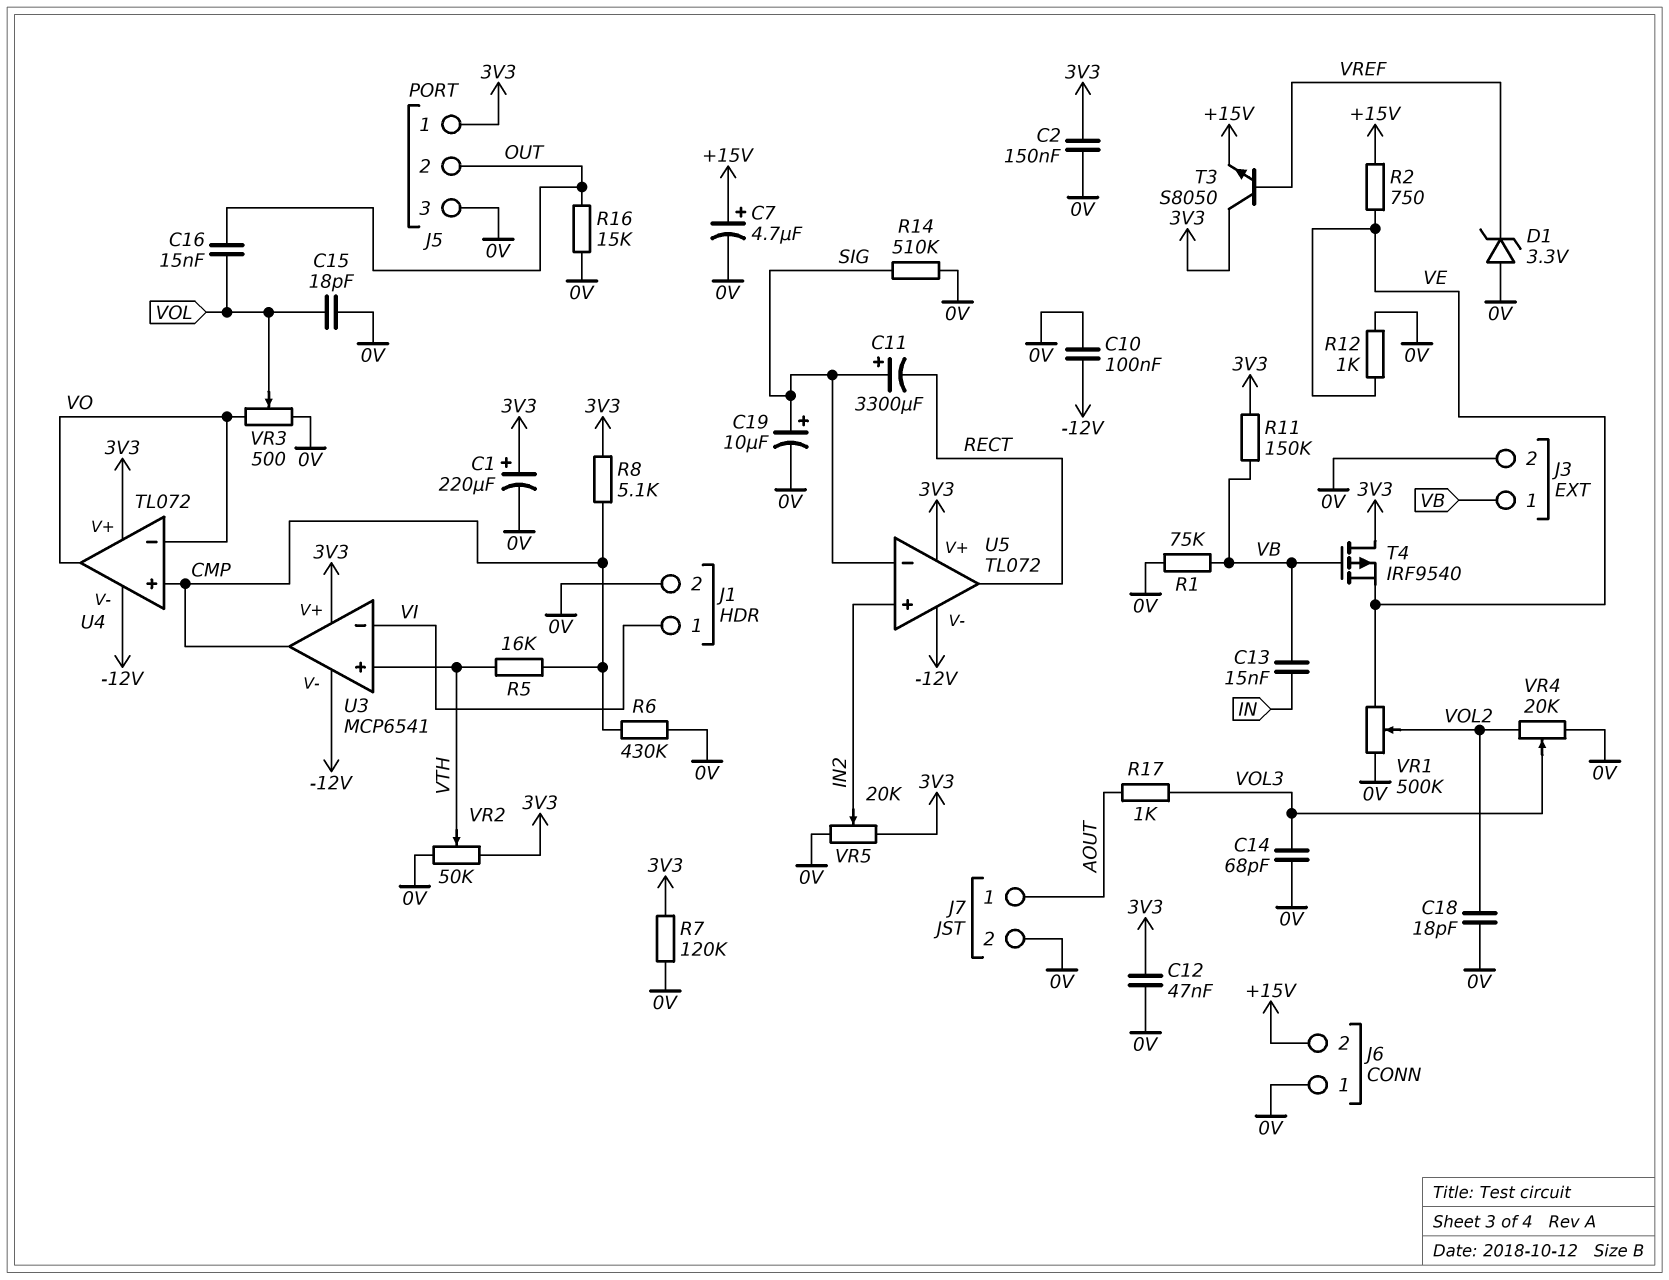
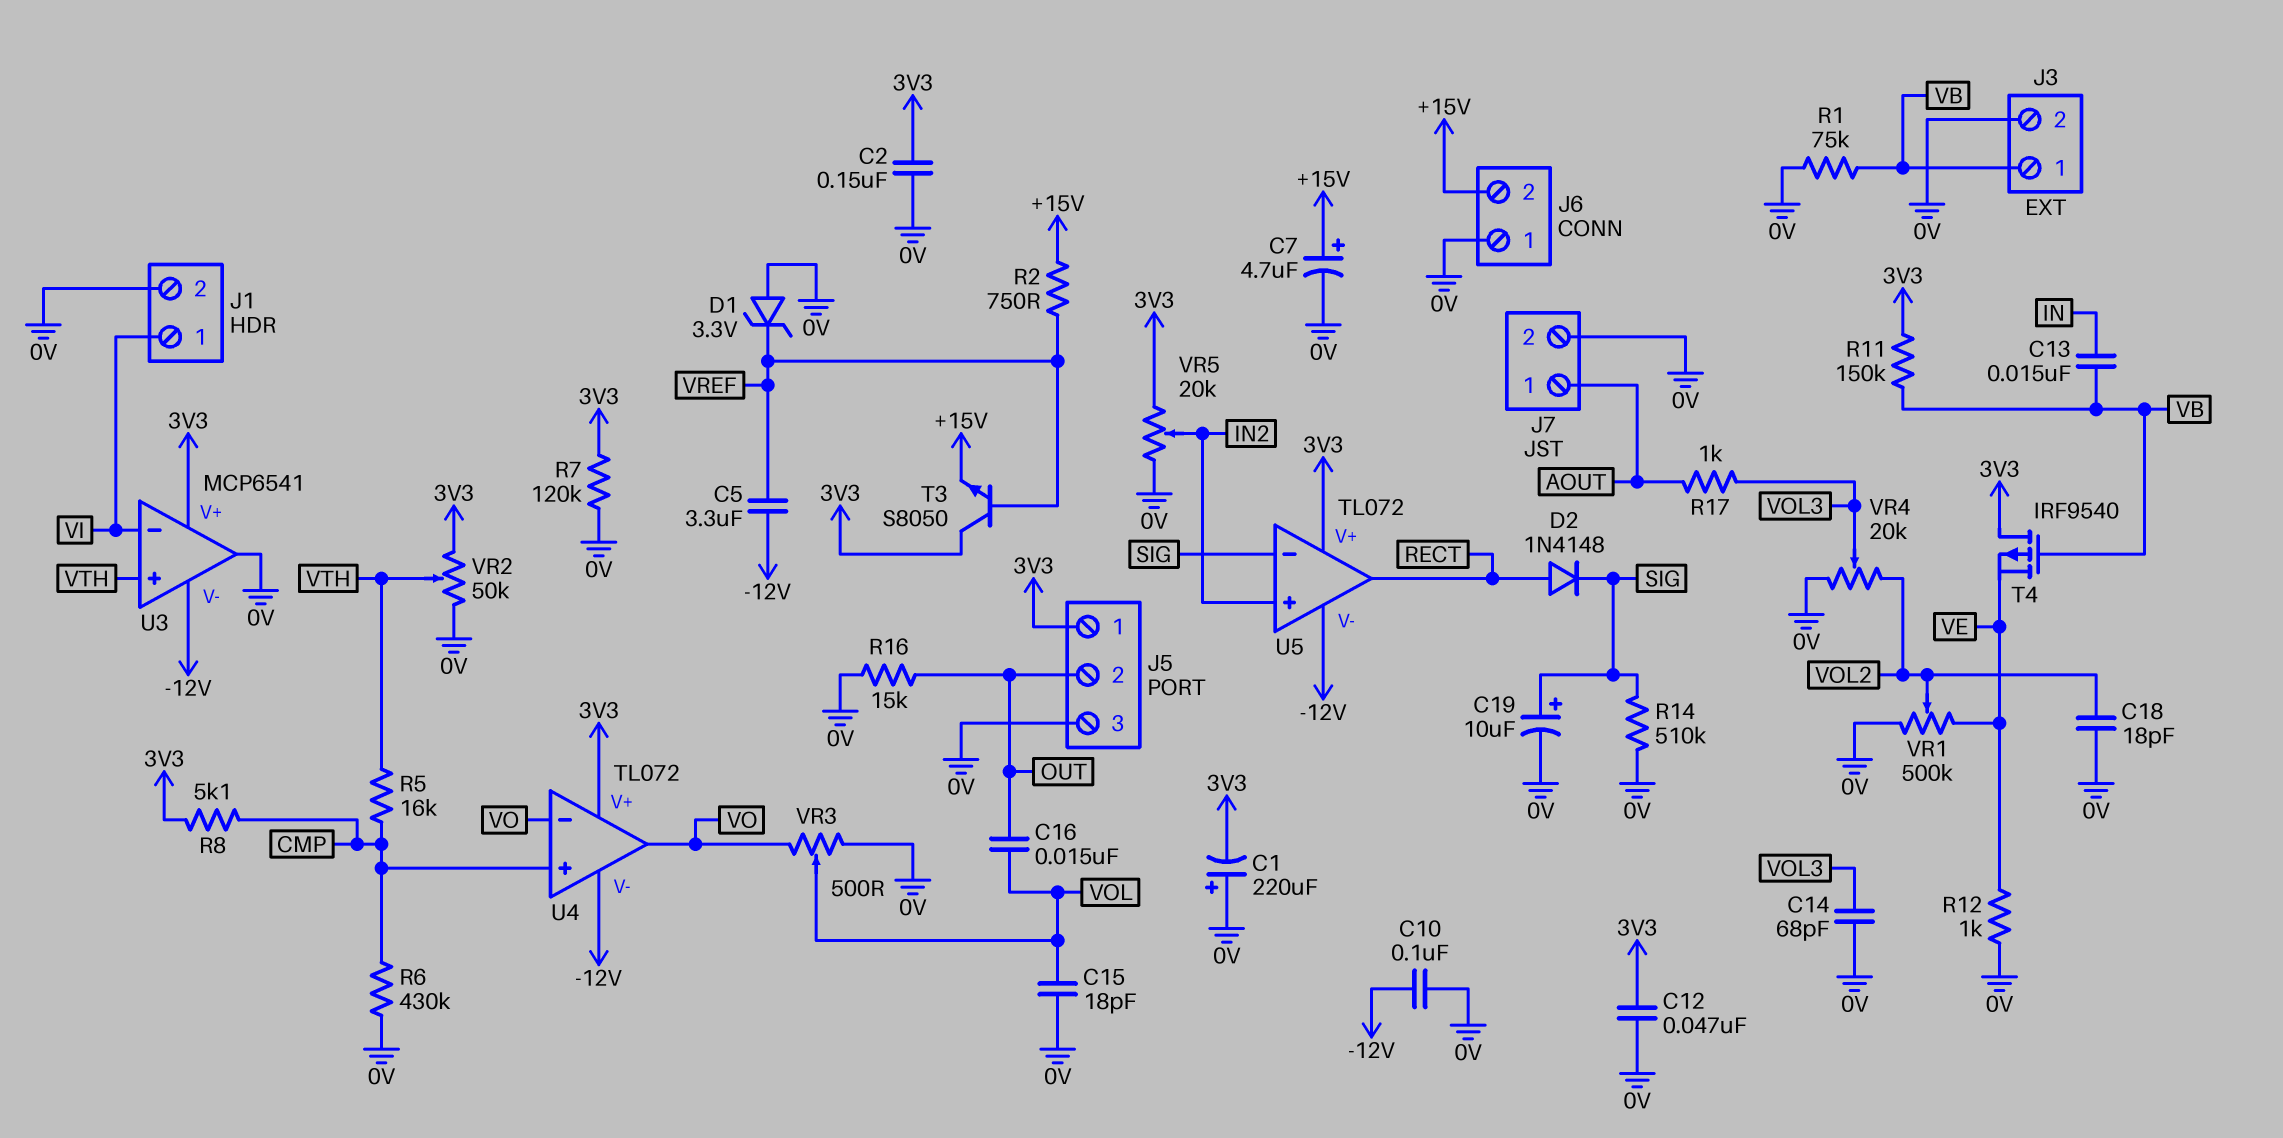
C1: 220uF (plus 3V3, minus 0V) -> 220uF (plus 0V, minus 3V3)
C5: none -> 3.3uF (-12V, VREF)
C11: 3300uF (plus SIG, minus RECT) -> none
D2: none -> diode 1N4148 (A RECT, K SIG)
R2: 750 (+15V, VE) -> 750 (+15V, VREF)
U3 pin out: CMP -> 0V

